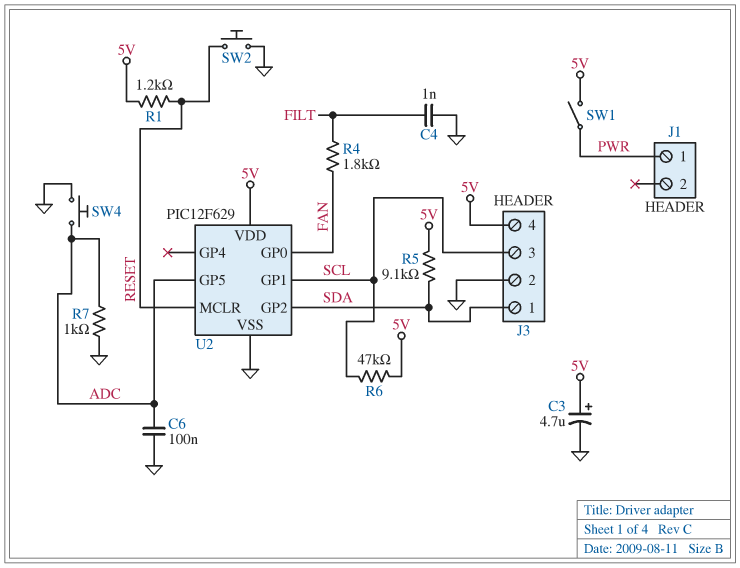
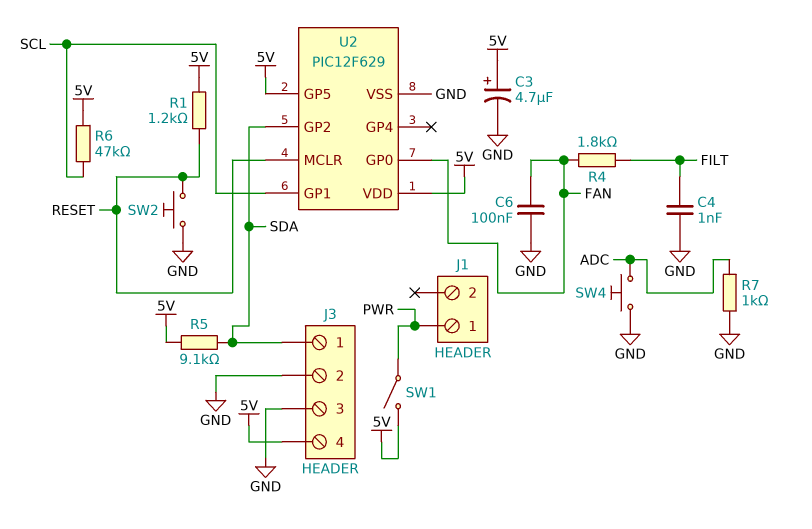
C6: 100nF (ADC, GND) -> 100nF (FAN, GND)
J3 pin 3: SCL -> GND
U2 pin GP5: ADC -> 5V

